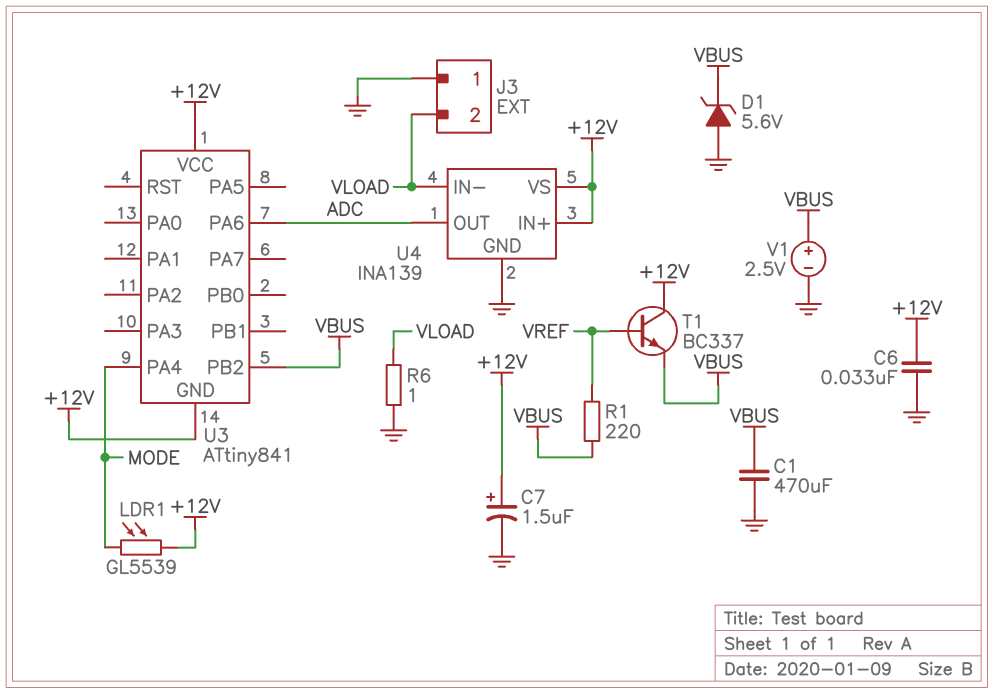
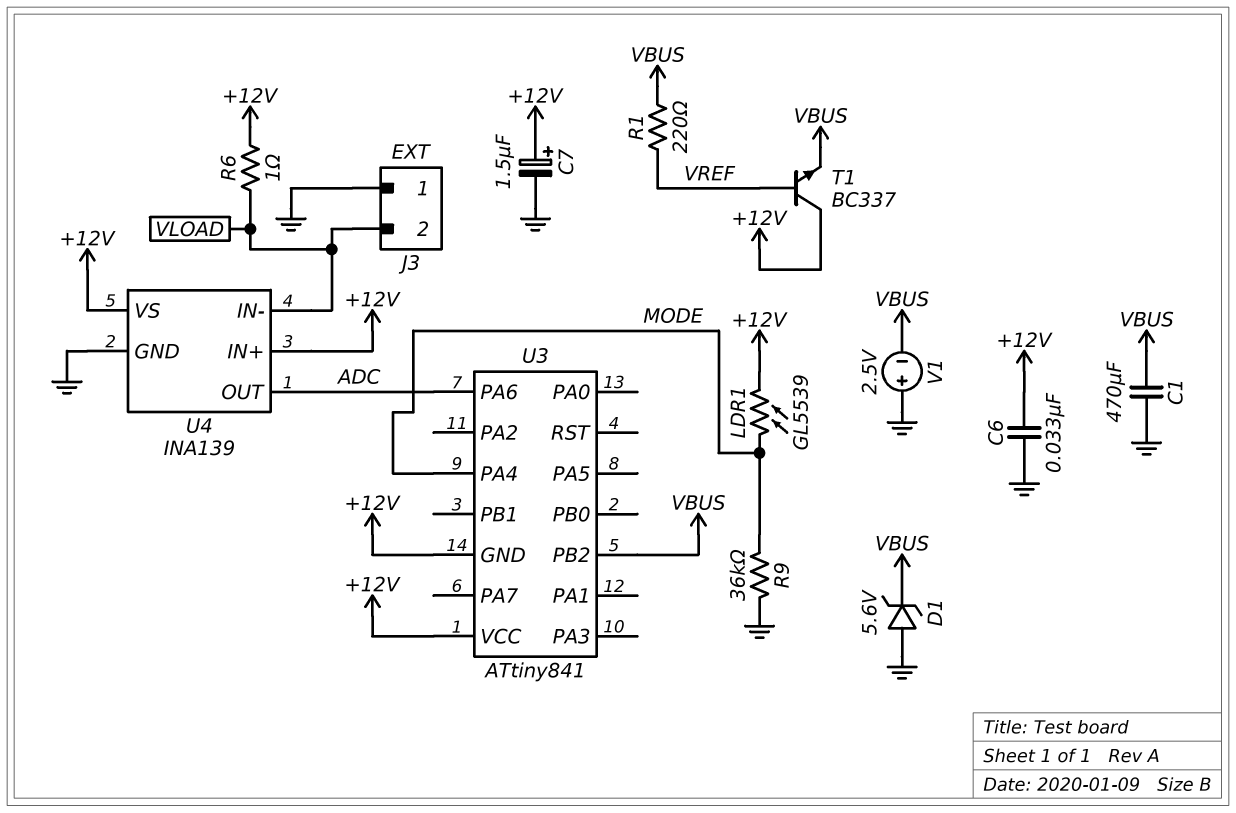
R6: 1 (GND, VLOAD) -> 1 (+12V, VLOAD)
R9: none -> 36k (GND, MODE)
V1: 2.5V (plus VBUS, minus GND) -> 2.5V (plus GND, minus VBUS)

